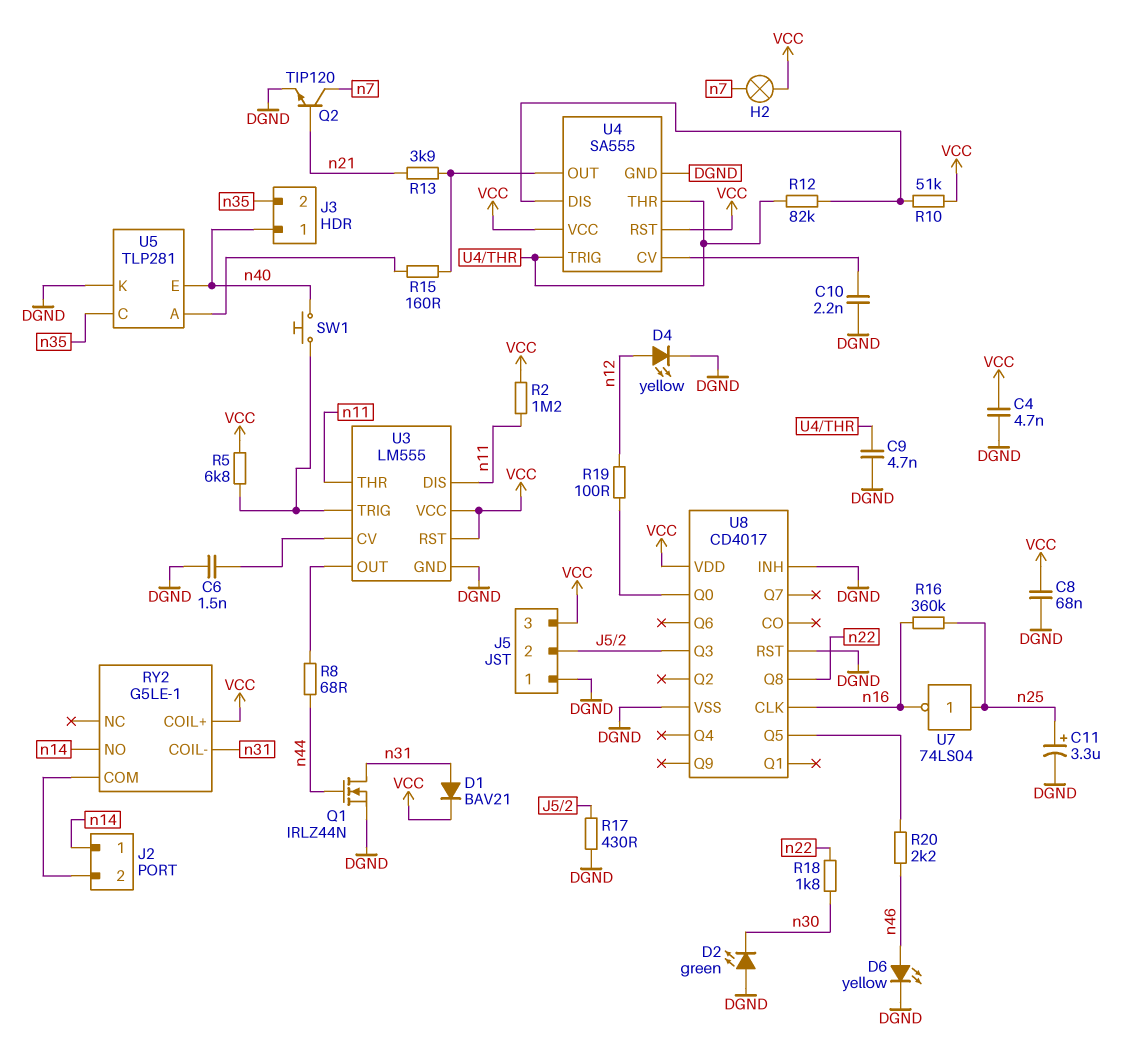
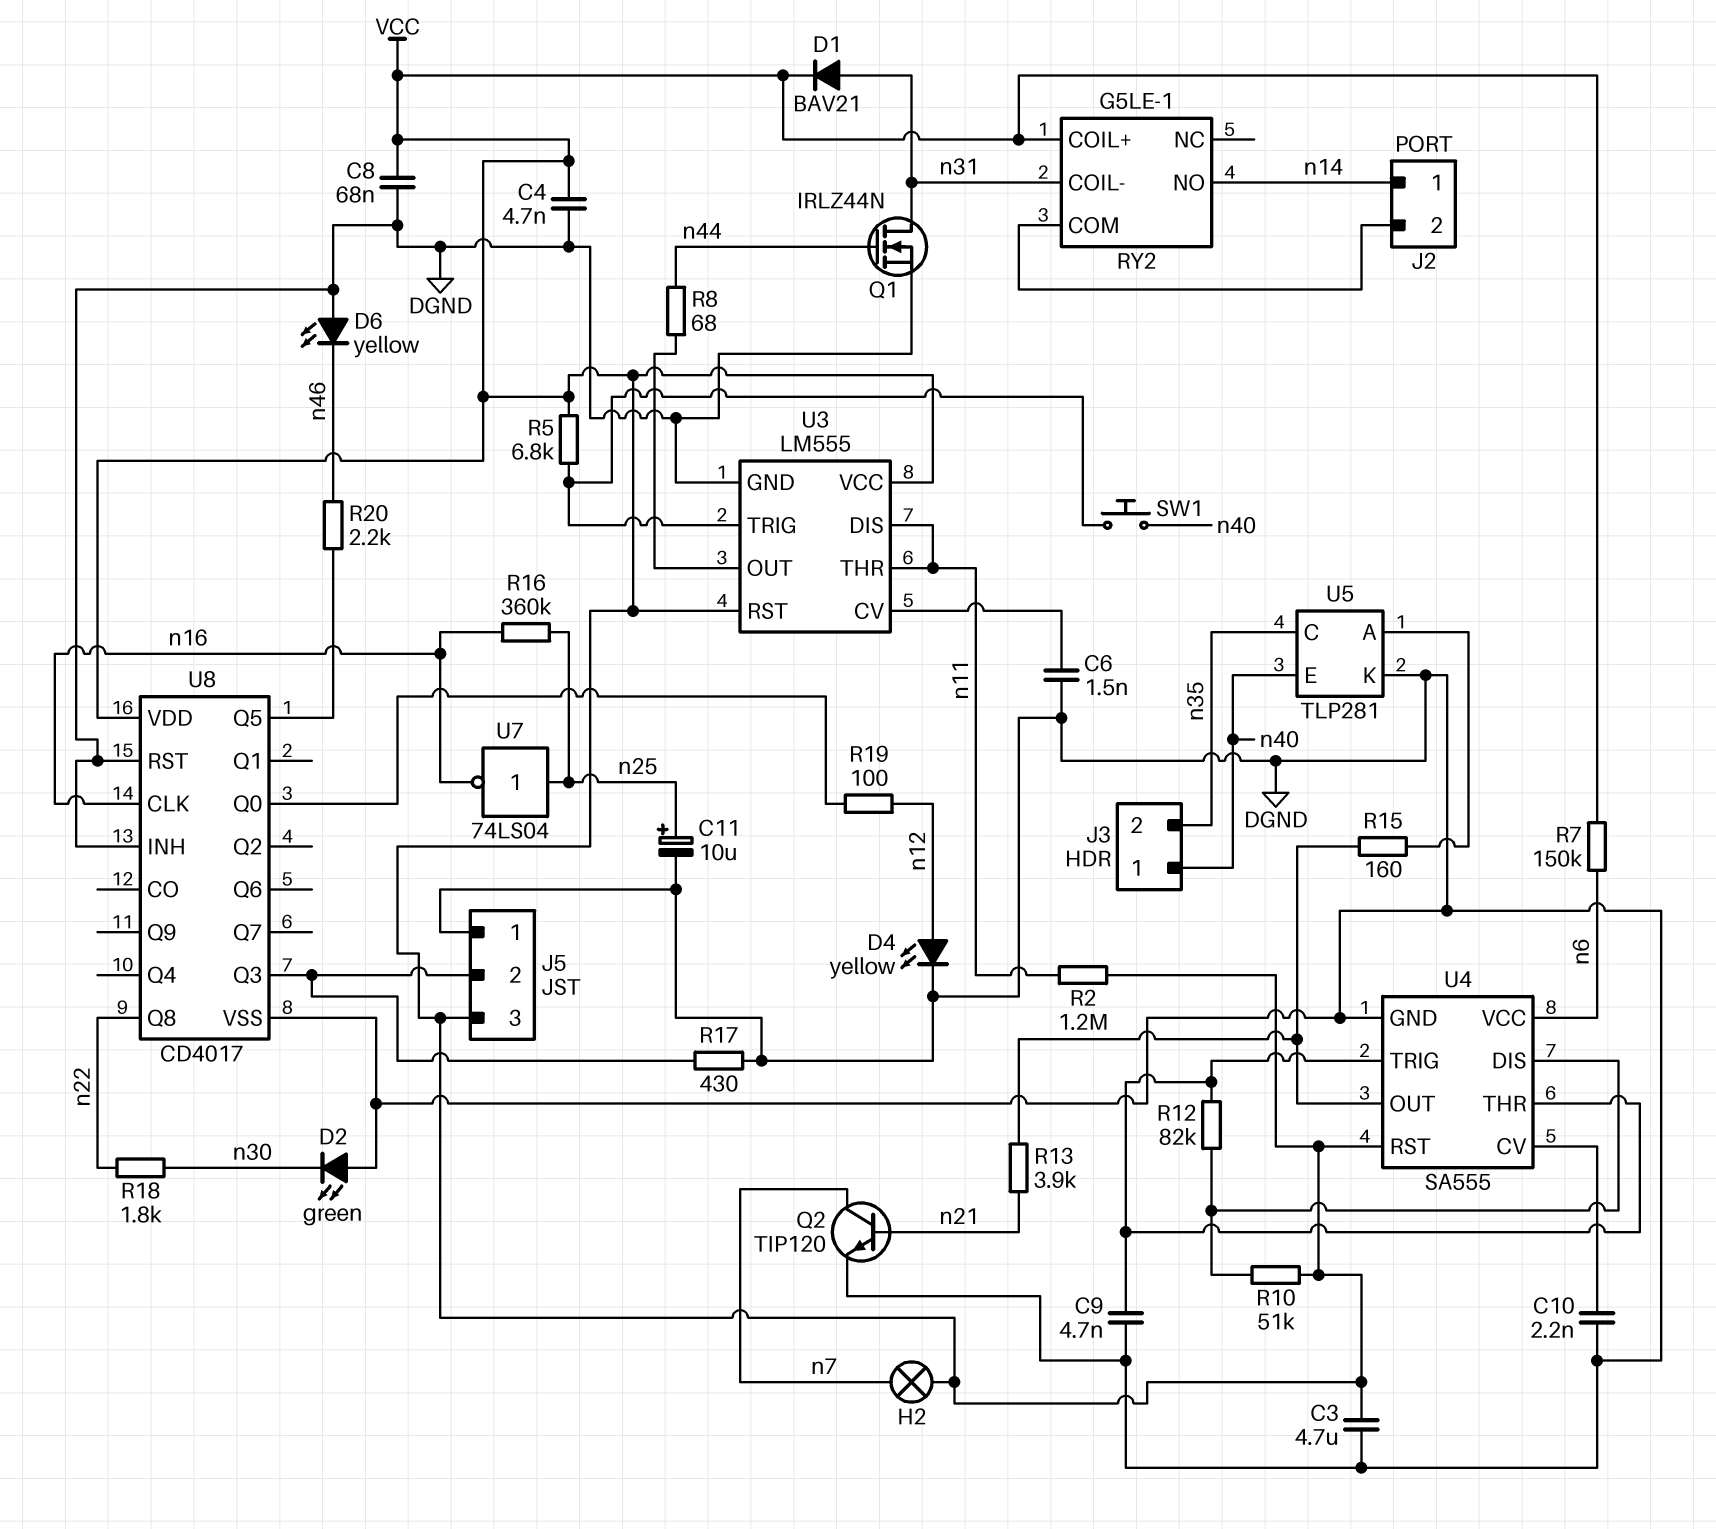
C3: none -> 4.7uF (DGND, VCC)
C11: 3.3uF (plus n25, minus DGND) -> 10uF (plus n25, minus DGND)
D6: LED yellow (A n46, K DGND) -> LED yellow (A DGND, K n46)
R7: none -> 150k (VCC, n6)
U4 pin VCC: VCC -> n6

